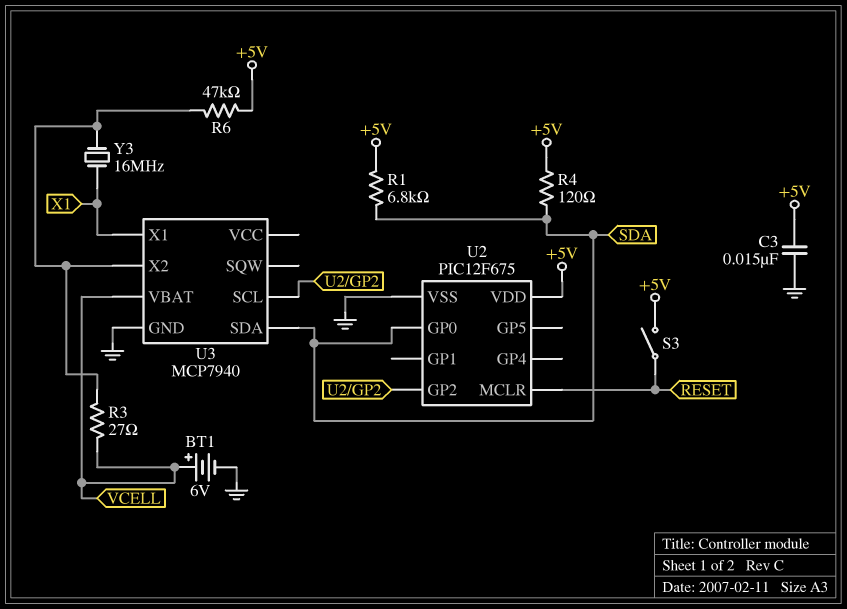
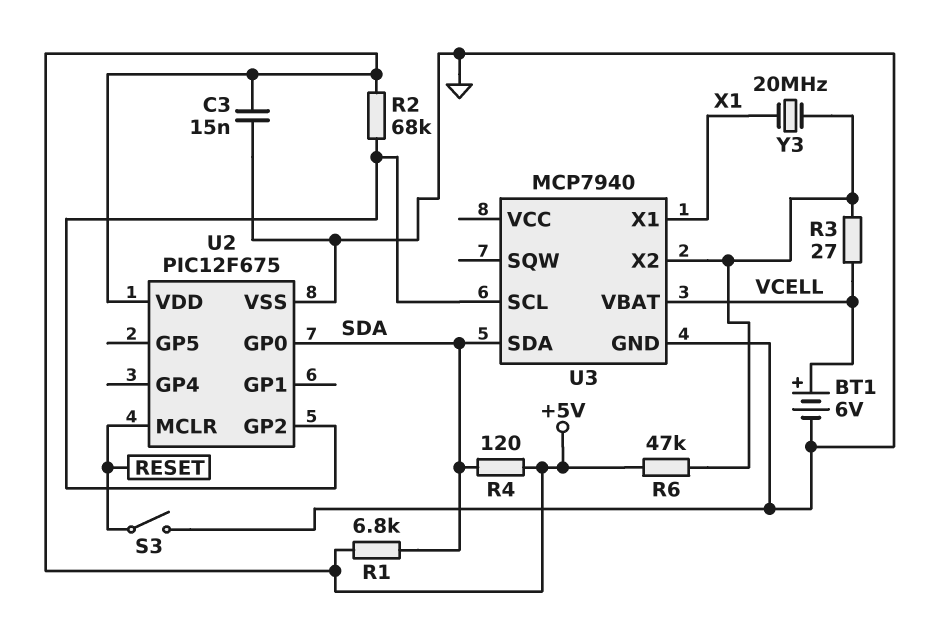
R2: none -> 68k (+5V, U2/GP2)
S3: switch (+5V, RESET) -> switch (GND, RESET)
Y3: 16MHz (U3/X2, X1) -> 20MHz (U3/X2, X1)

